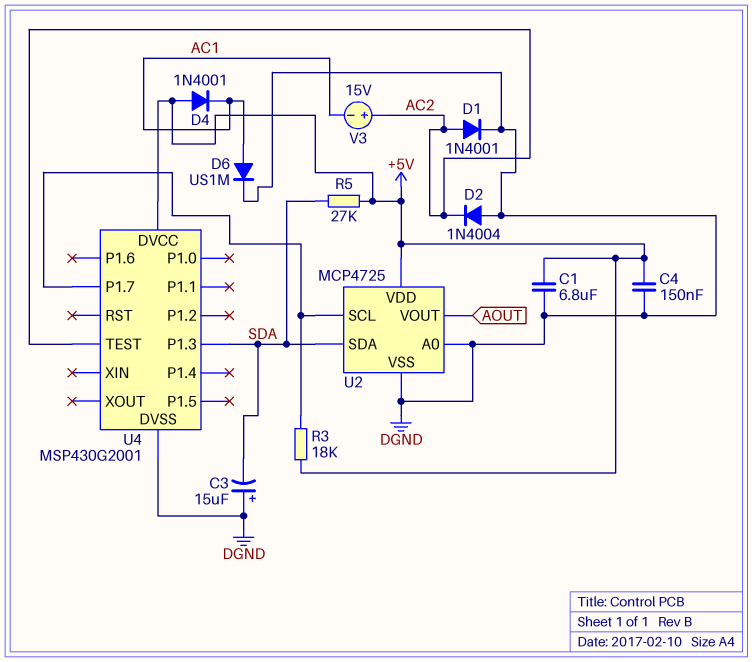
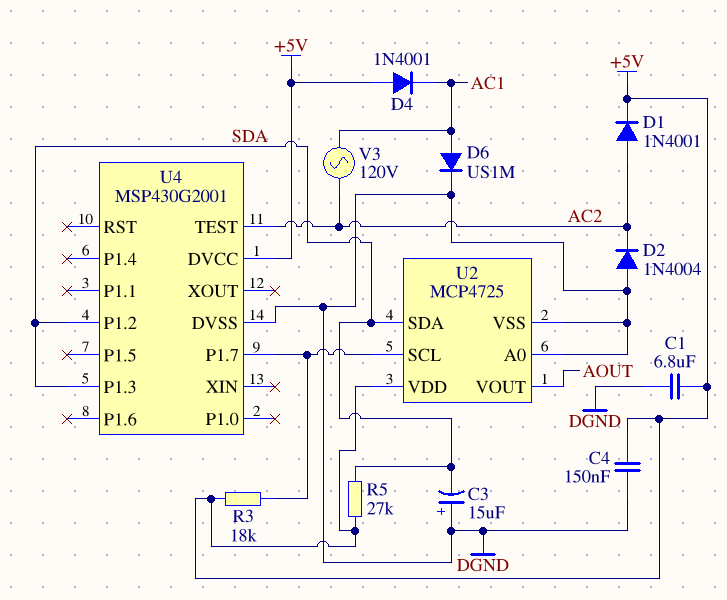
D1: diode 1N4001 (A AC2, K DGND) -> diode 1N4001 (A AC2, K +5V)
U4 pin P1.2: none -> SDA
V3: 15V (plus AC2, minus AC1) -> AC 120V (AC1, AC2)

